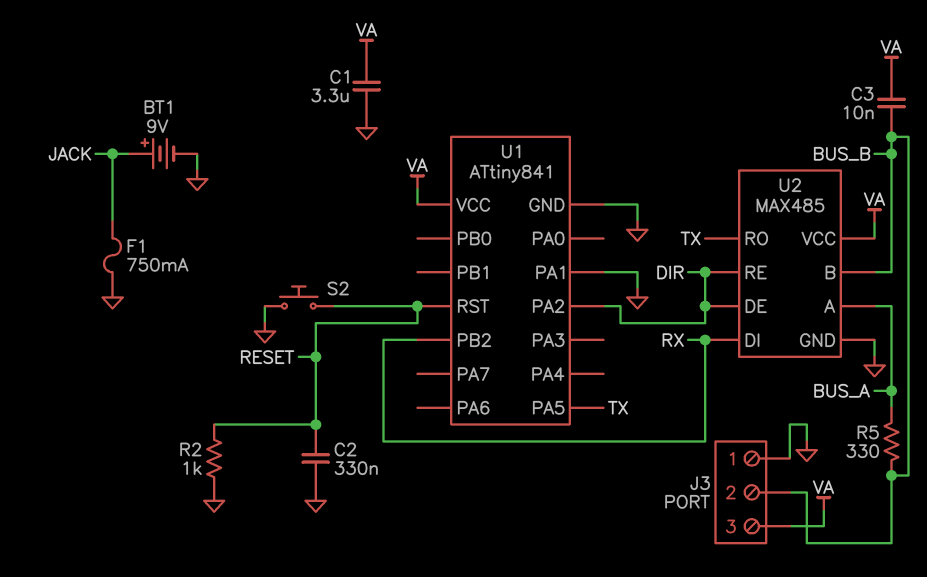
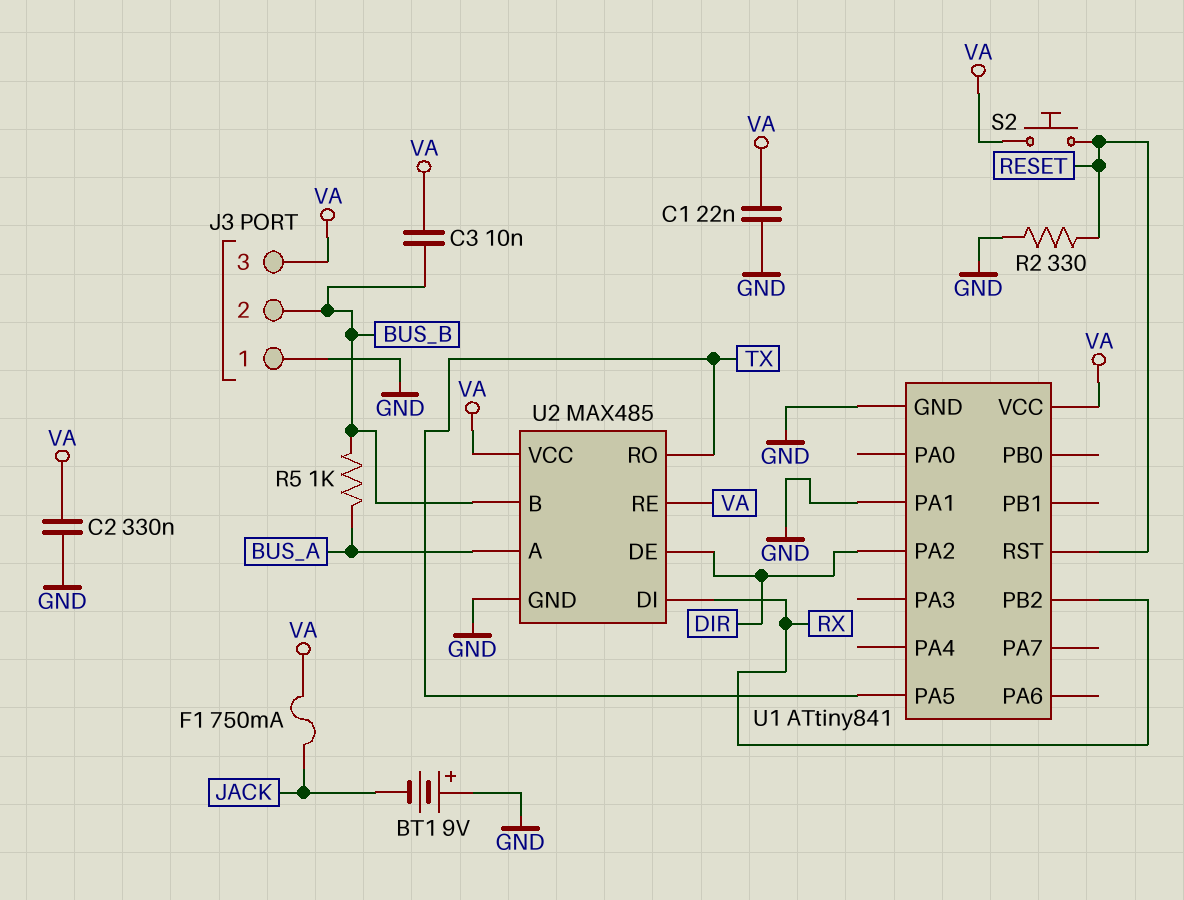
BT1: 9V (plus JACK, minus GND) -> 9V (plus GND, minus JACK)
C1: 3.3uF (GND, VA) -> 22nF (GND, VA)
C2: 330nF (GND, RESET) -> 330nF (GND, VA)
F1: 750mA (GND, JACK) -> 750mA (JACK, VA)
R2: 1k (GND, RESET) -> 330 (GND, RESET)
R5: 330 (BUS_A, BUS_B) -> 1k (BUS_A, BUS_B)
S2: button (GND, RESET) -> button (RESET, VA)
U2 pin RE: DIR -> VA

